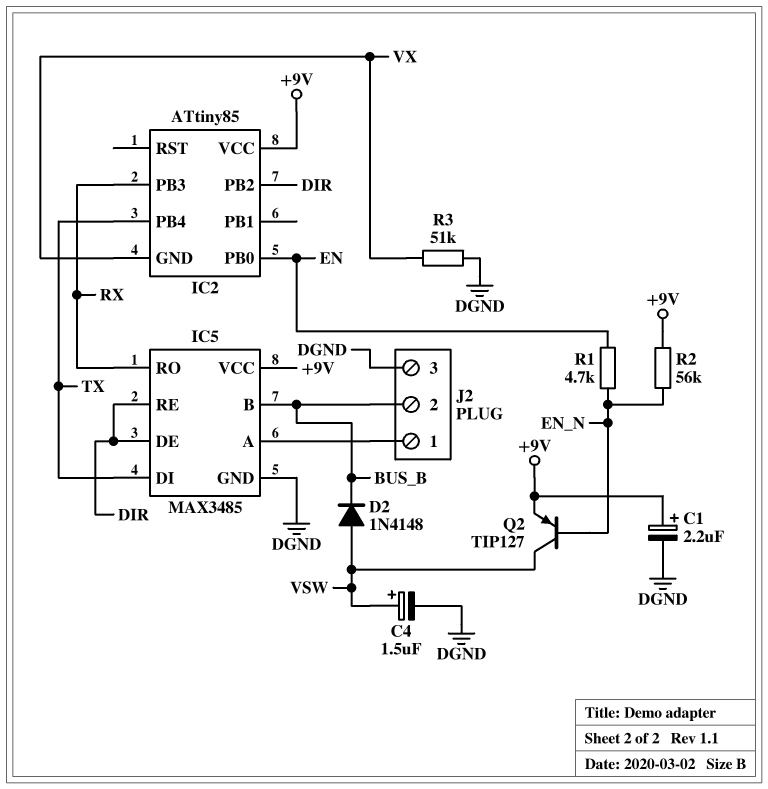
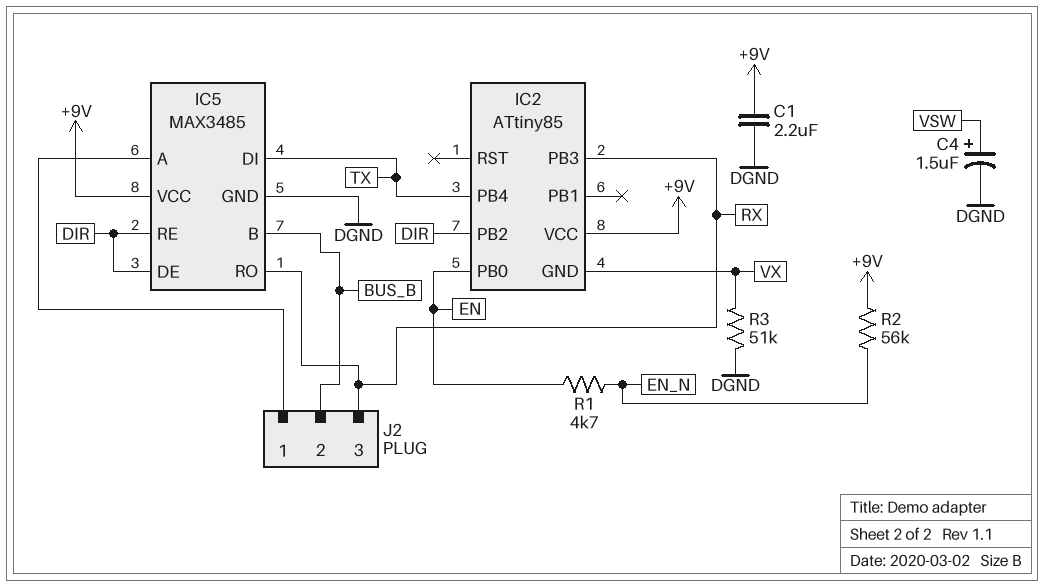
C1: 2.2uF (plus +9V, minus DGND) -> 2.2uF (+9V, DGND)
D2: diode 1N4148 (A VSW, K BUS_B) -> none
J2 pin 3: DGND -> RX
Q2: PNP TIP127 (B EN_N, C VSW, E +9V) -> none

